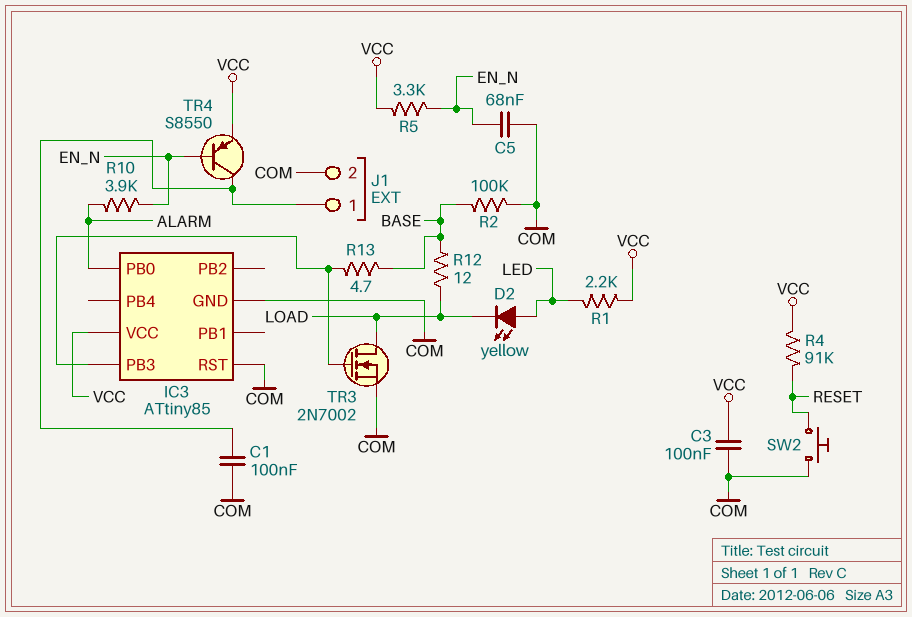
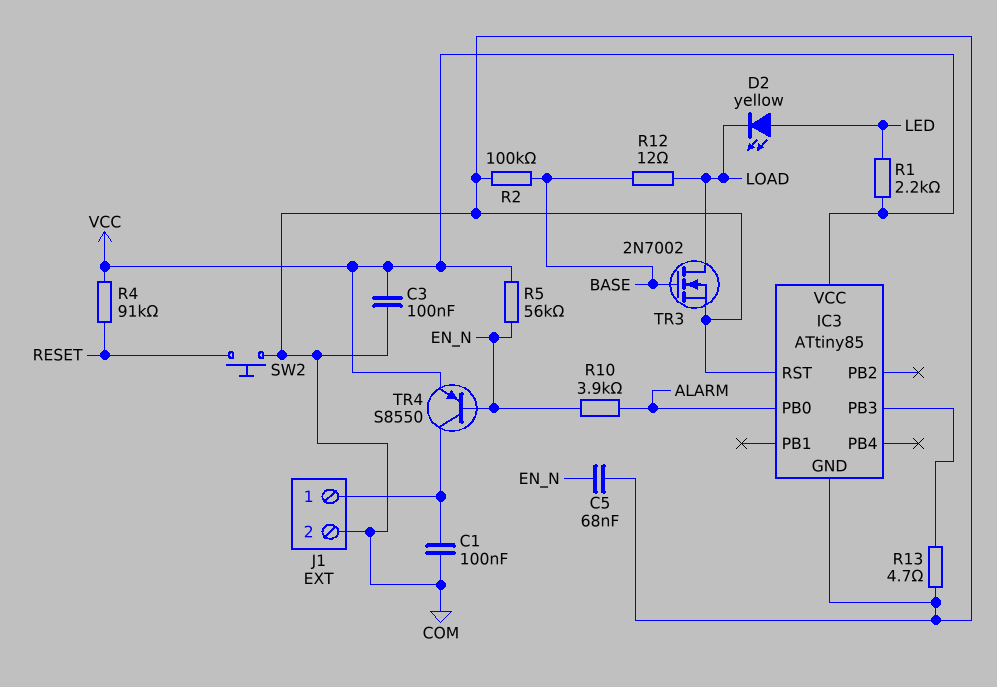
R5: 3.3k (EN_N, VCC) -> 56k (EN_N, VCC)
R13: 4.7 (BASE, IC3/PB3) -> 4.7 (COM, IC3/PB3)
TR3: NMOS 2N7002 (G IC3/PB3, D LOAD, S COM) -> NMOS 2N7002 (G BASE, D LOAD, S COM)

